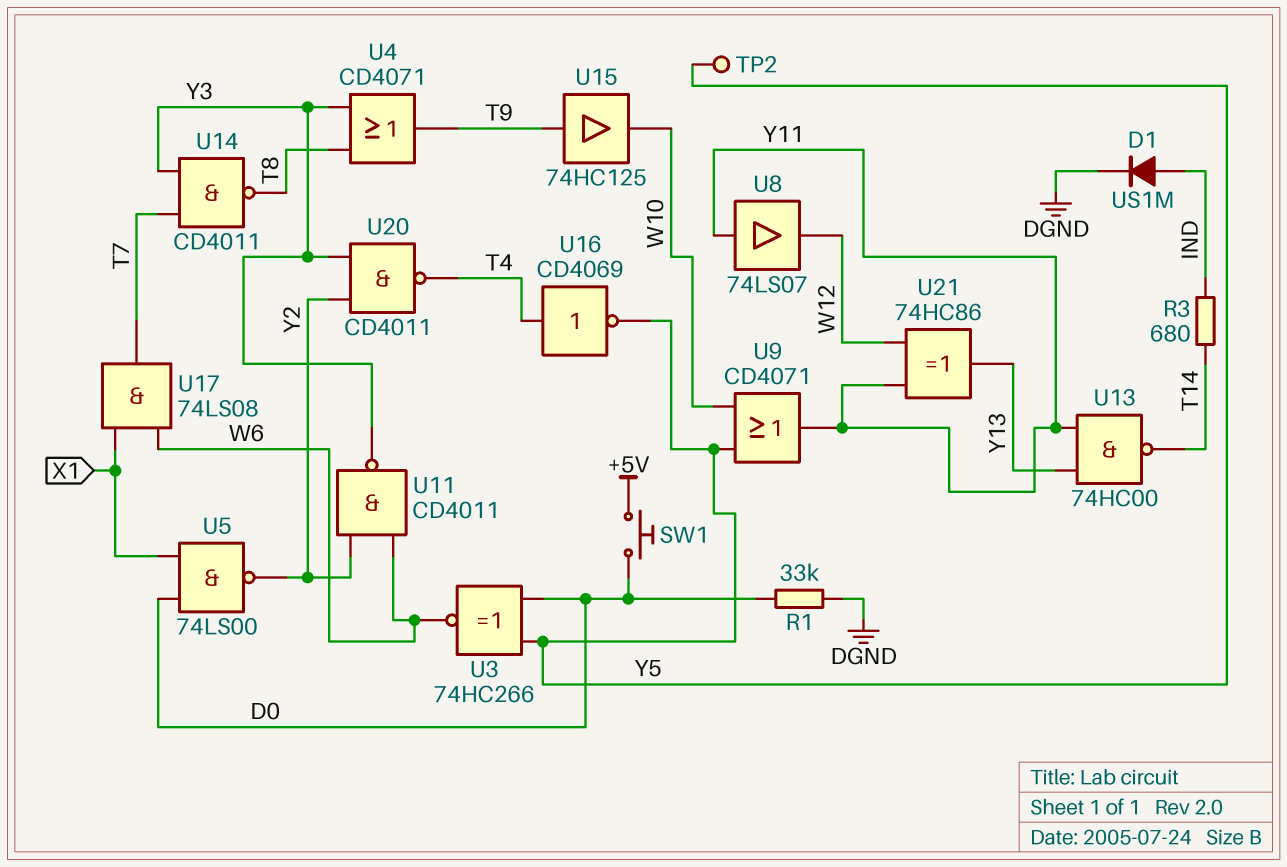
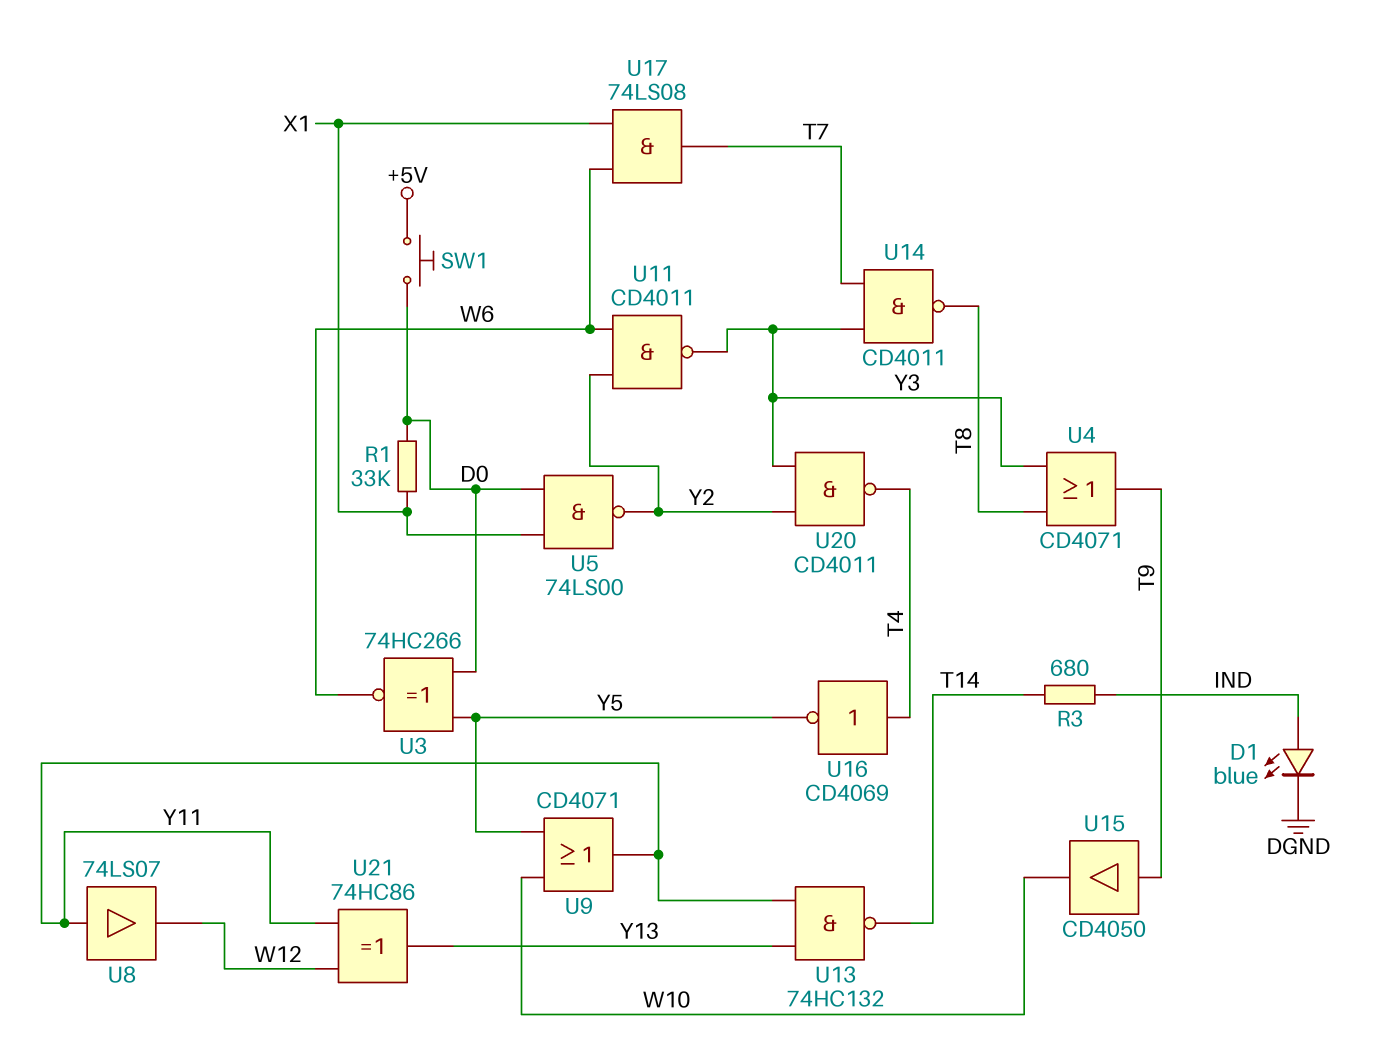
D1: diode US1M (A IND, K DGND) -> LED blue (A IND, K DGND)
R1: 33k (D0, DGND) -> 33k (D0, X1)
TP2: test point (Y5) -> none
U13: NAND 74HC00 (in Y11, in Y13, out T14) -> NAND 74HC132 (in Y11, in Y13, out T14)
U15: buffer 74HC125 (in T9, out W10) -> buffer CD4050 (in T9, out W10)

